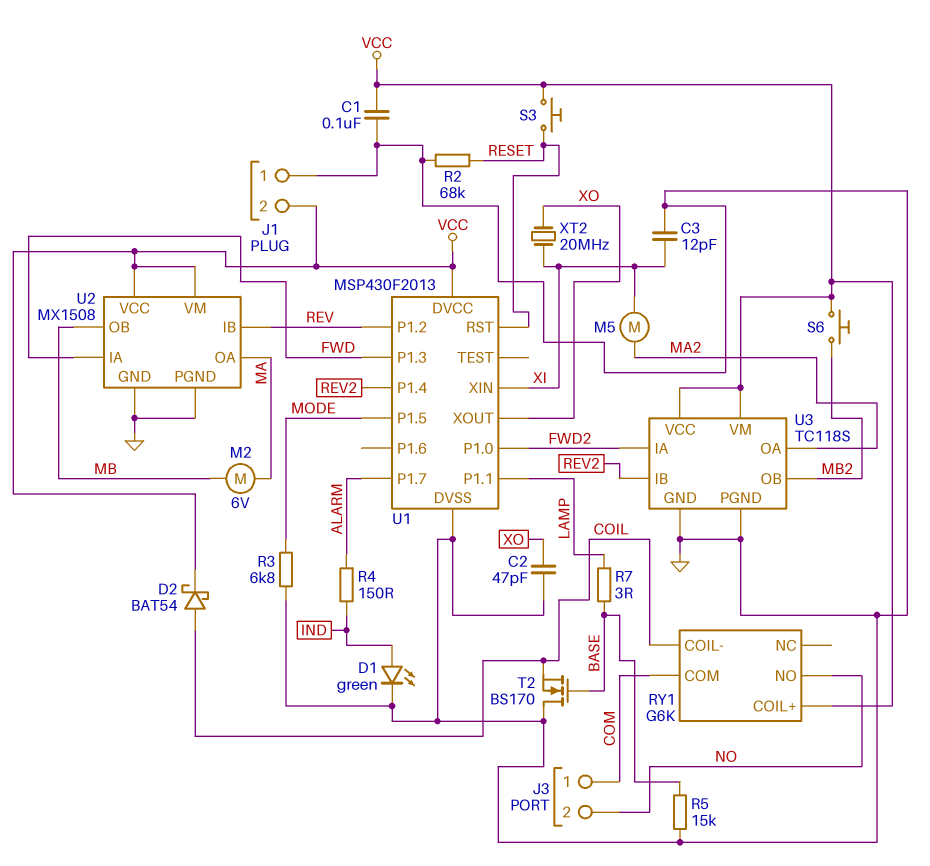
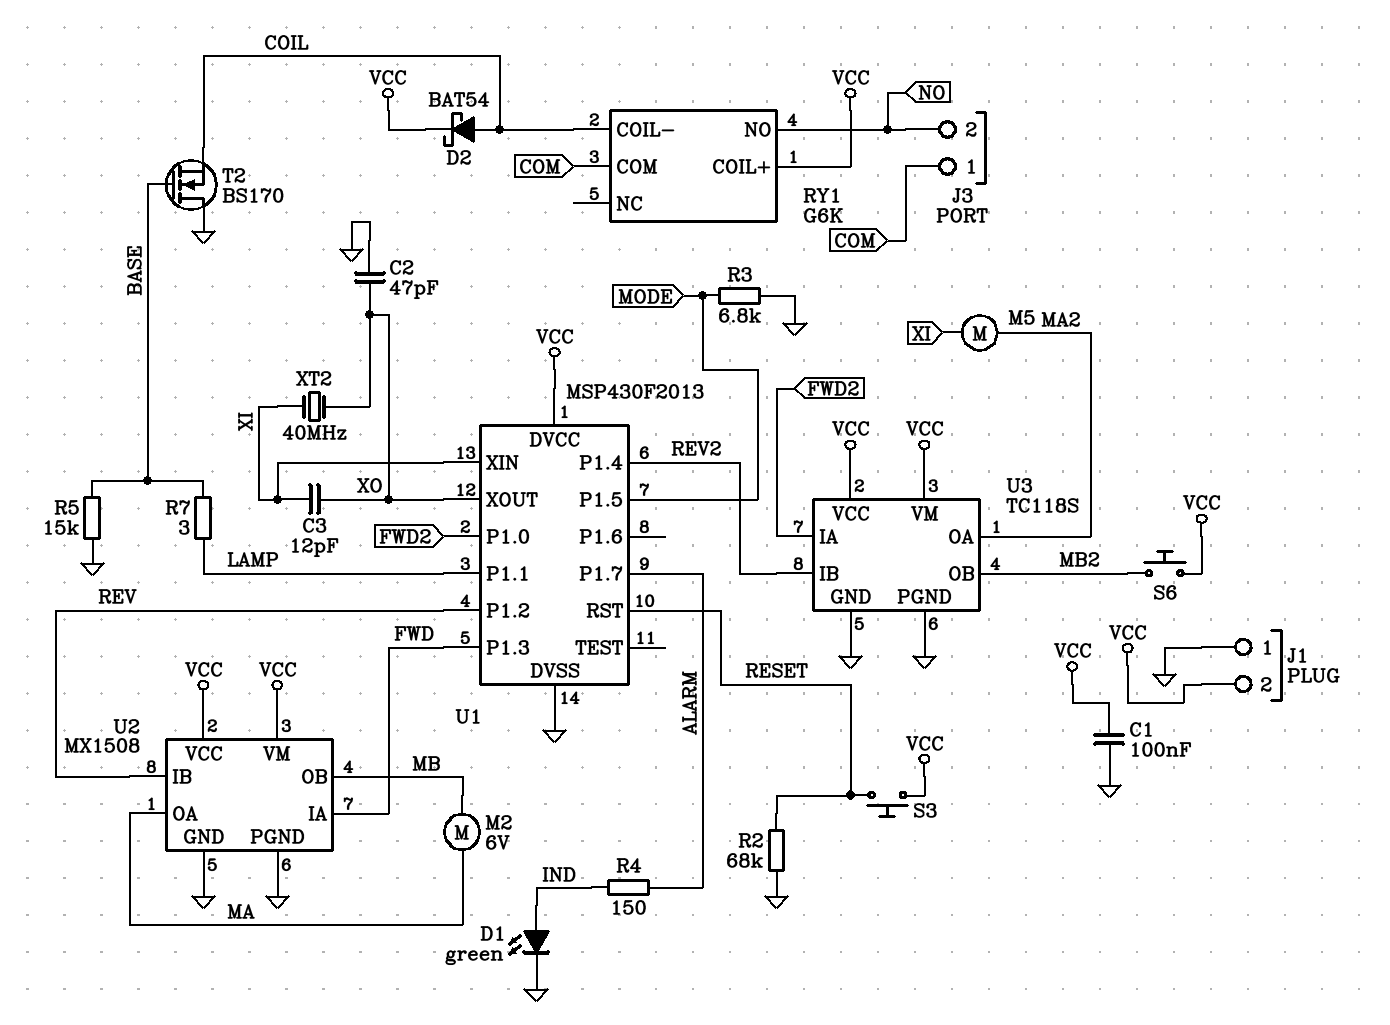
C3: 12pF (GND, XI) -> 12pF (XI, XO)
XT2: 20MHz (XI, XO) -> 40MHz (XI, XO)

